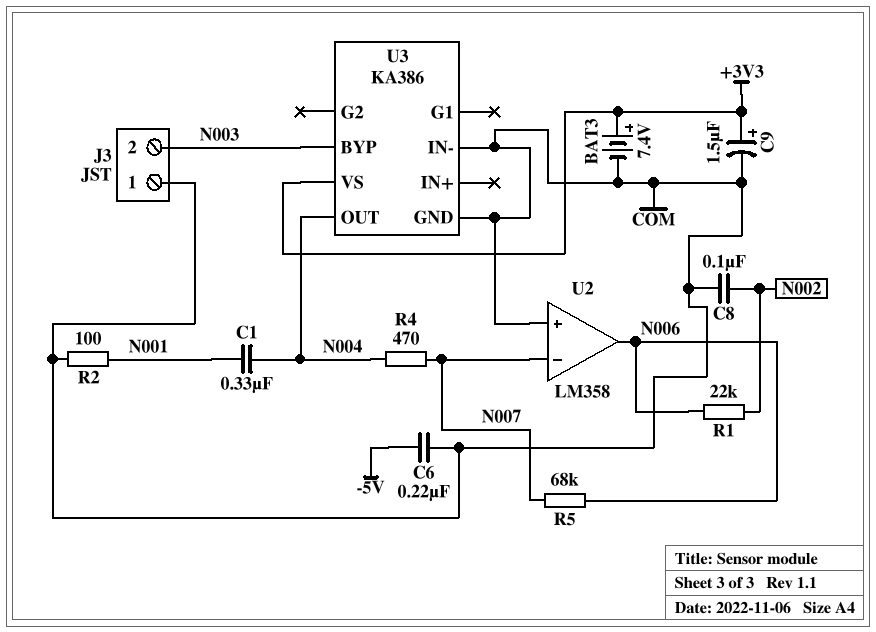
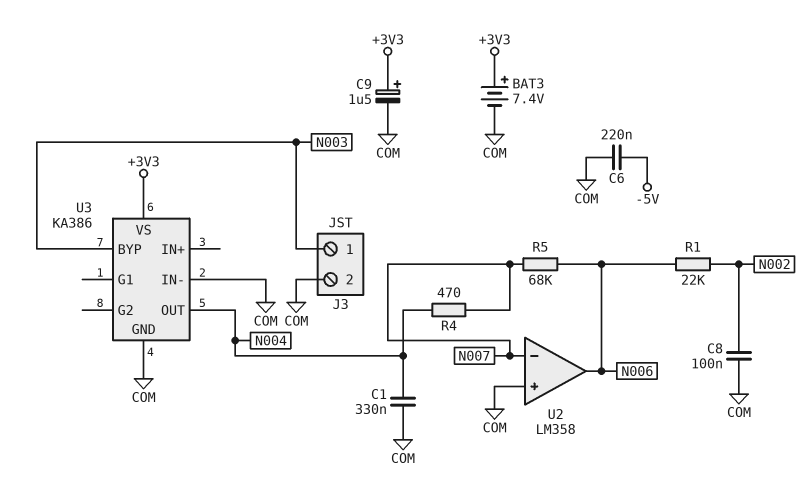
C1: 330nF (N001, N004) -> 330nF (COM, N004)
J3 pin 1: COM -> N003
J3 pin 2: N003 -> COM
R2: 100 (COM, N001) -> none

